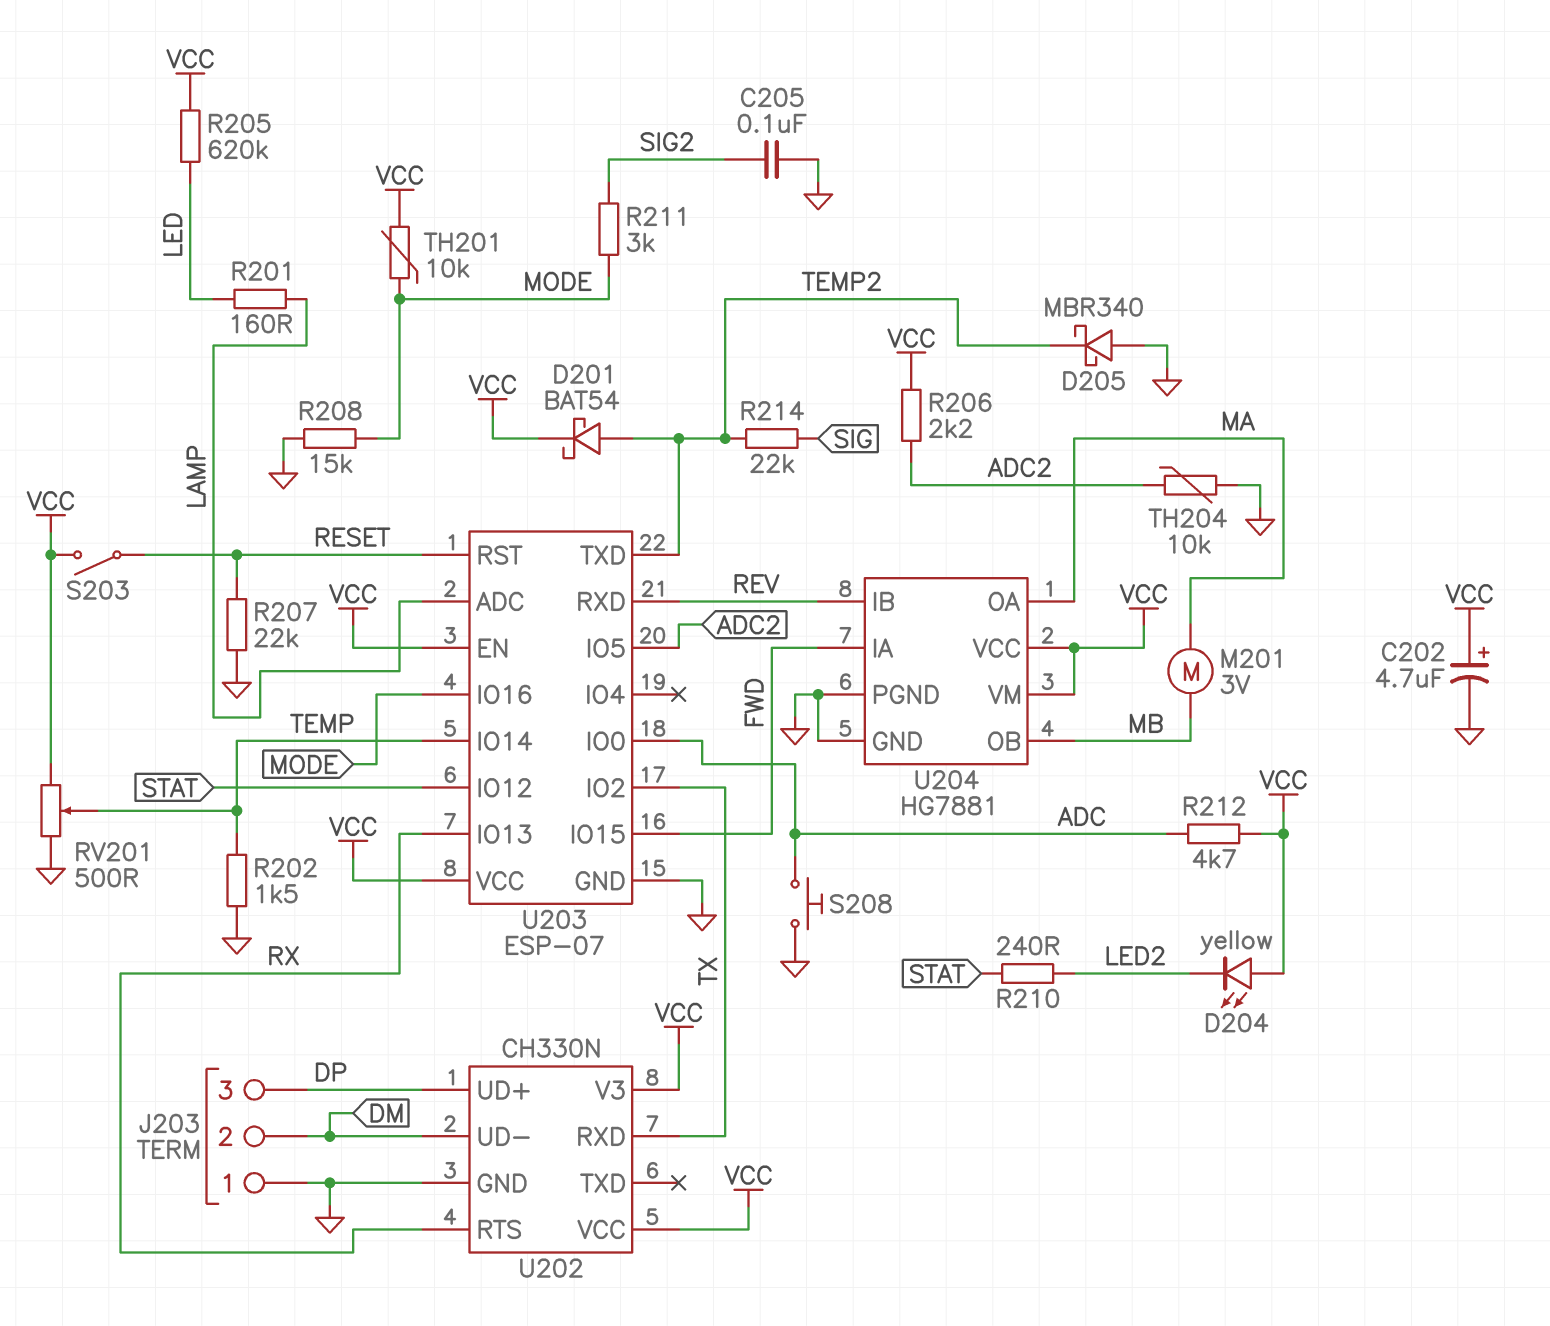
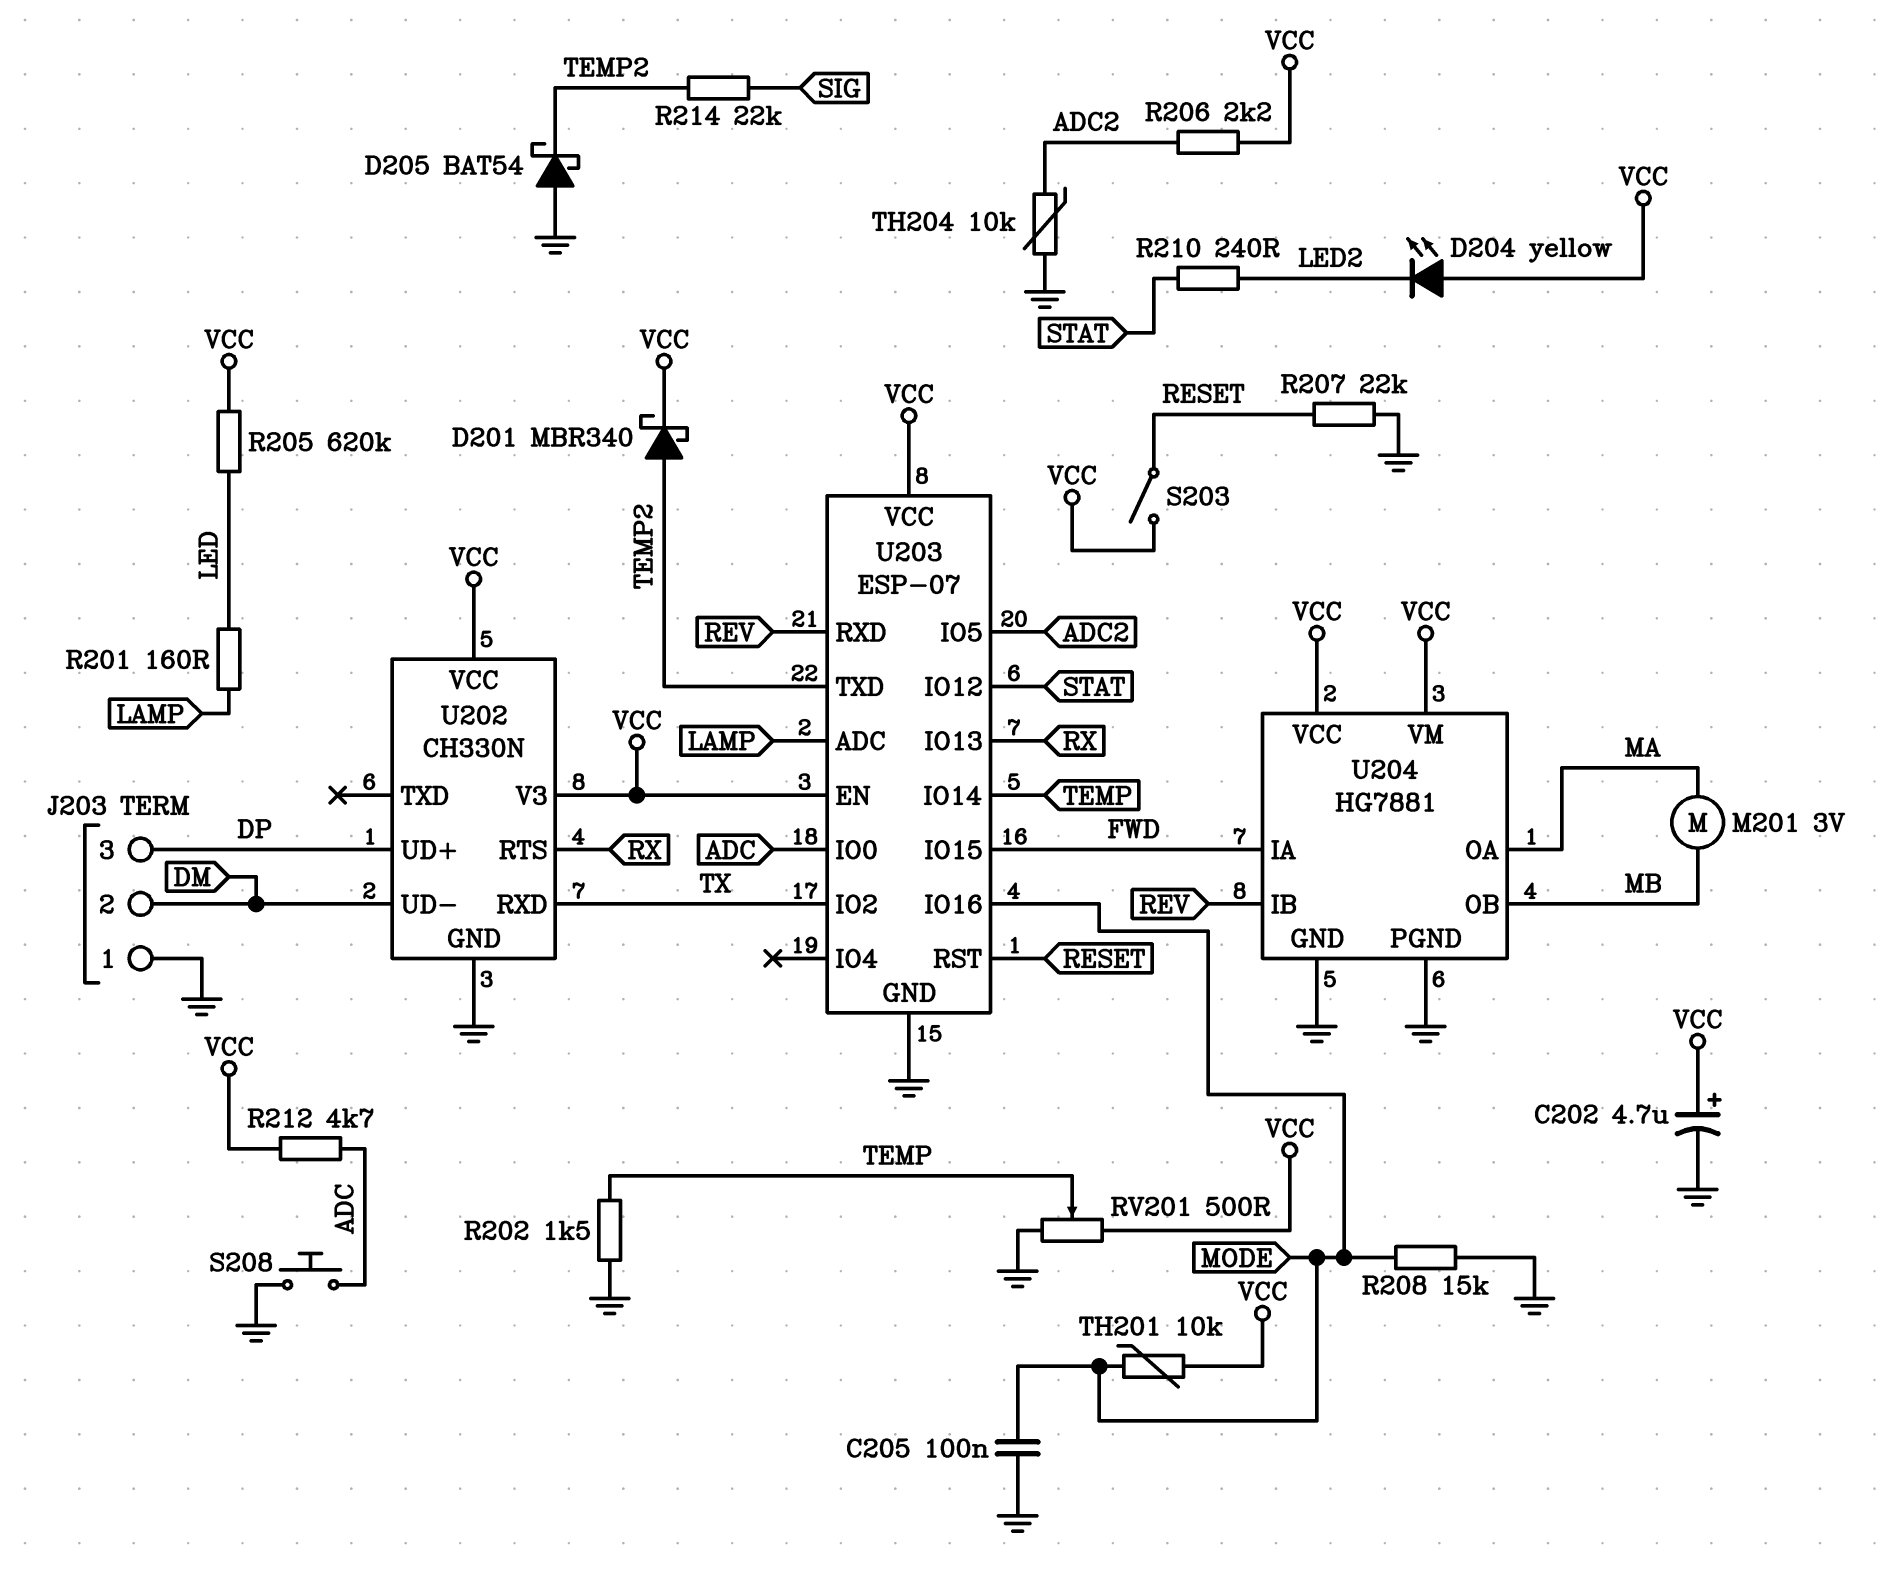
C205: 100nF (GND, SIG2) -> 100nF (GND, MODE)
D201: schottky BAT54 (A TEMP2, K VCC) -> schottky MBR340 (A TEMP2, K VCC)
D205: schottky MBR340 (A GND, K TEMP2) -> schottky BAT54 (A GND, K TEMP2)
R211: 3k (MODE, SIG2) -> none

